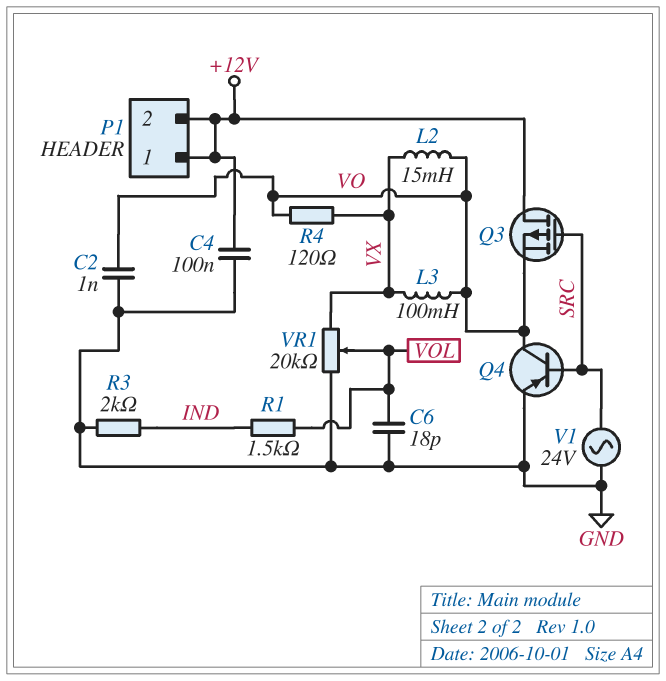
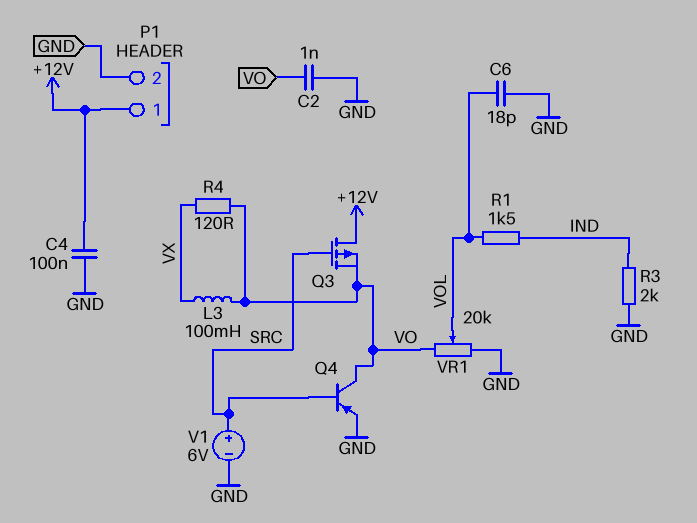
L2: 15mH (VO, VX) -> none
P1 pin 2: +12V -> GND
V1: AC 24V (GND, SRC) -> 6V (plus SRC, minus GND)
VR1: 20k (GND, VX, wiper VOL) -> 20k (GND, VO, wiper VOL)

